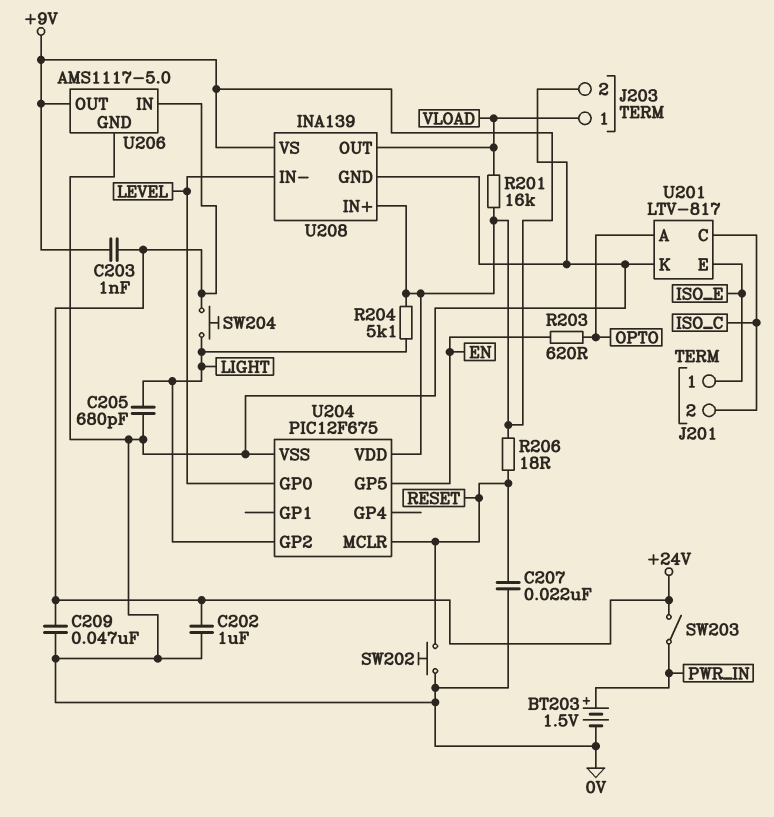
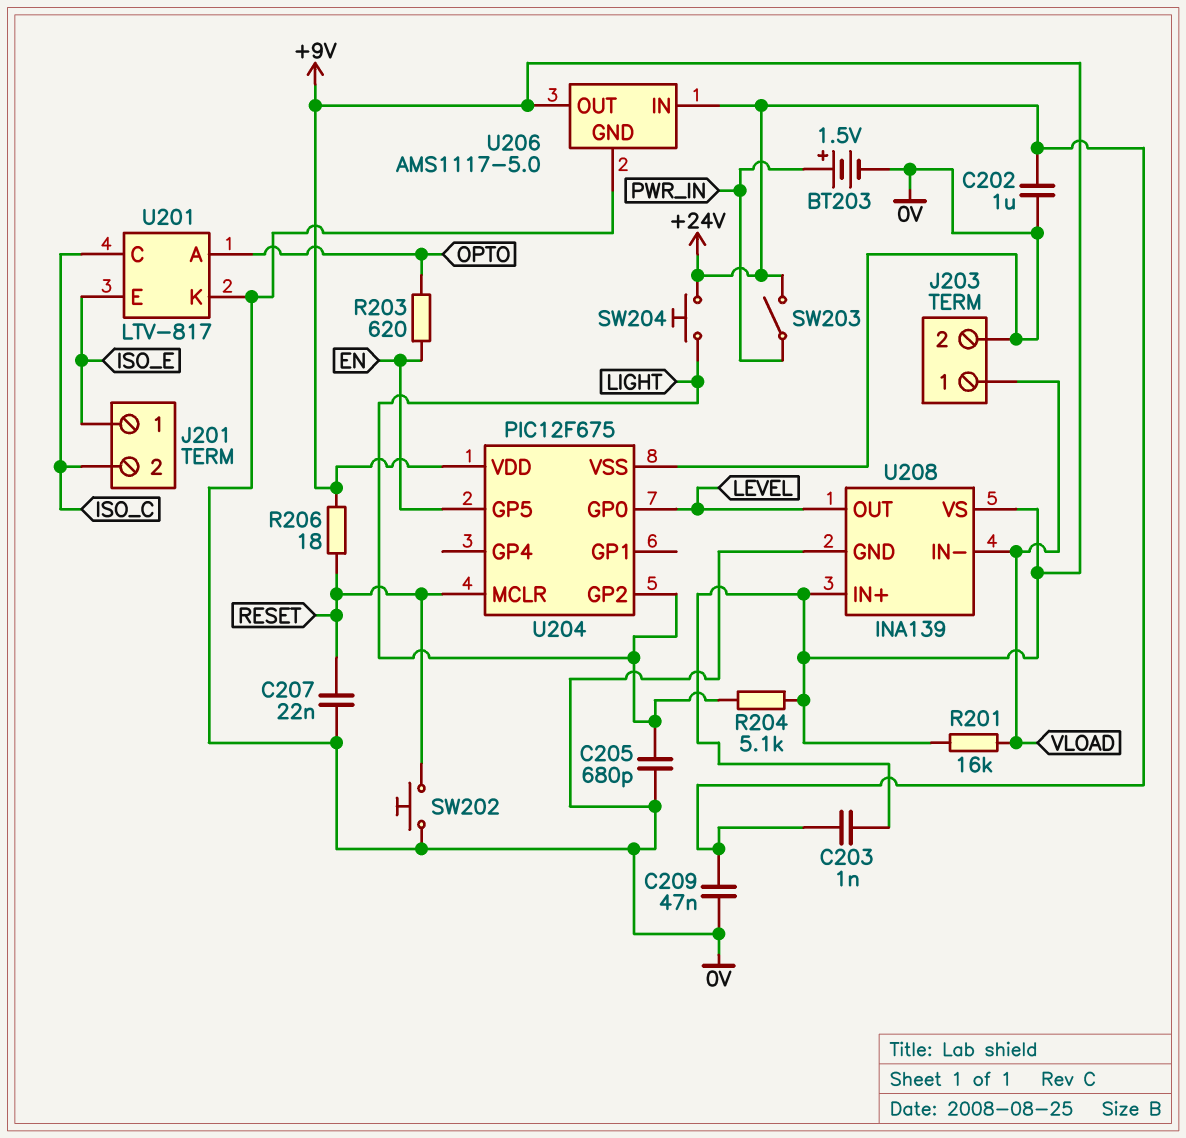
U208 pin IN-: LEVEL -> VLOAD
U208 pin OUT: VLOAD -> LEVEL

